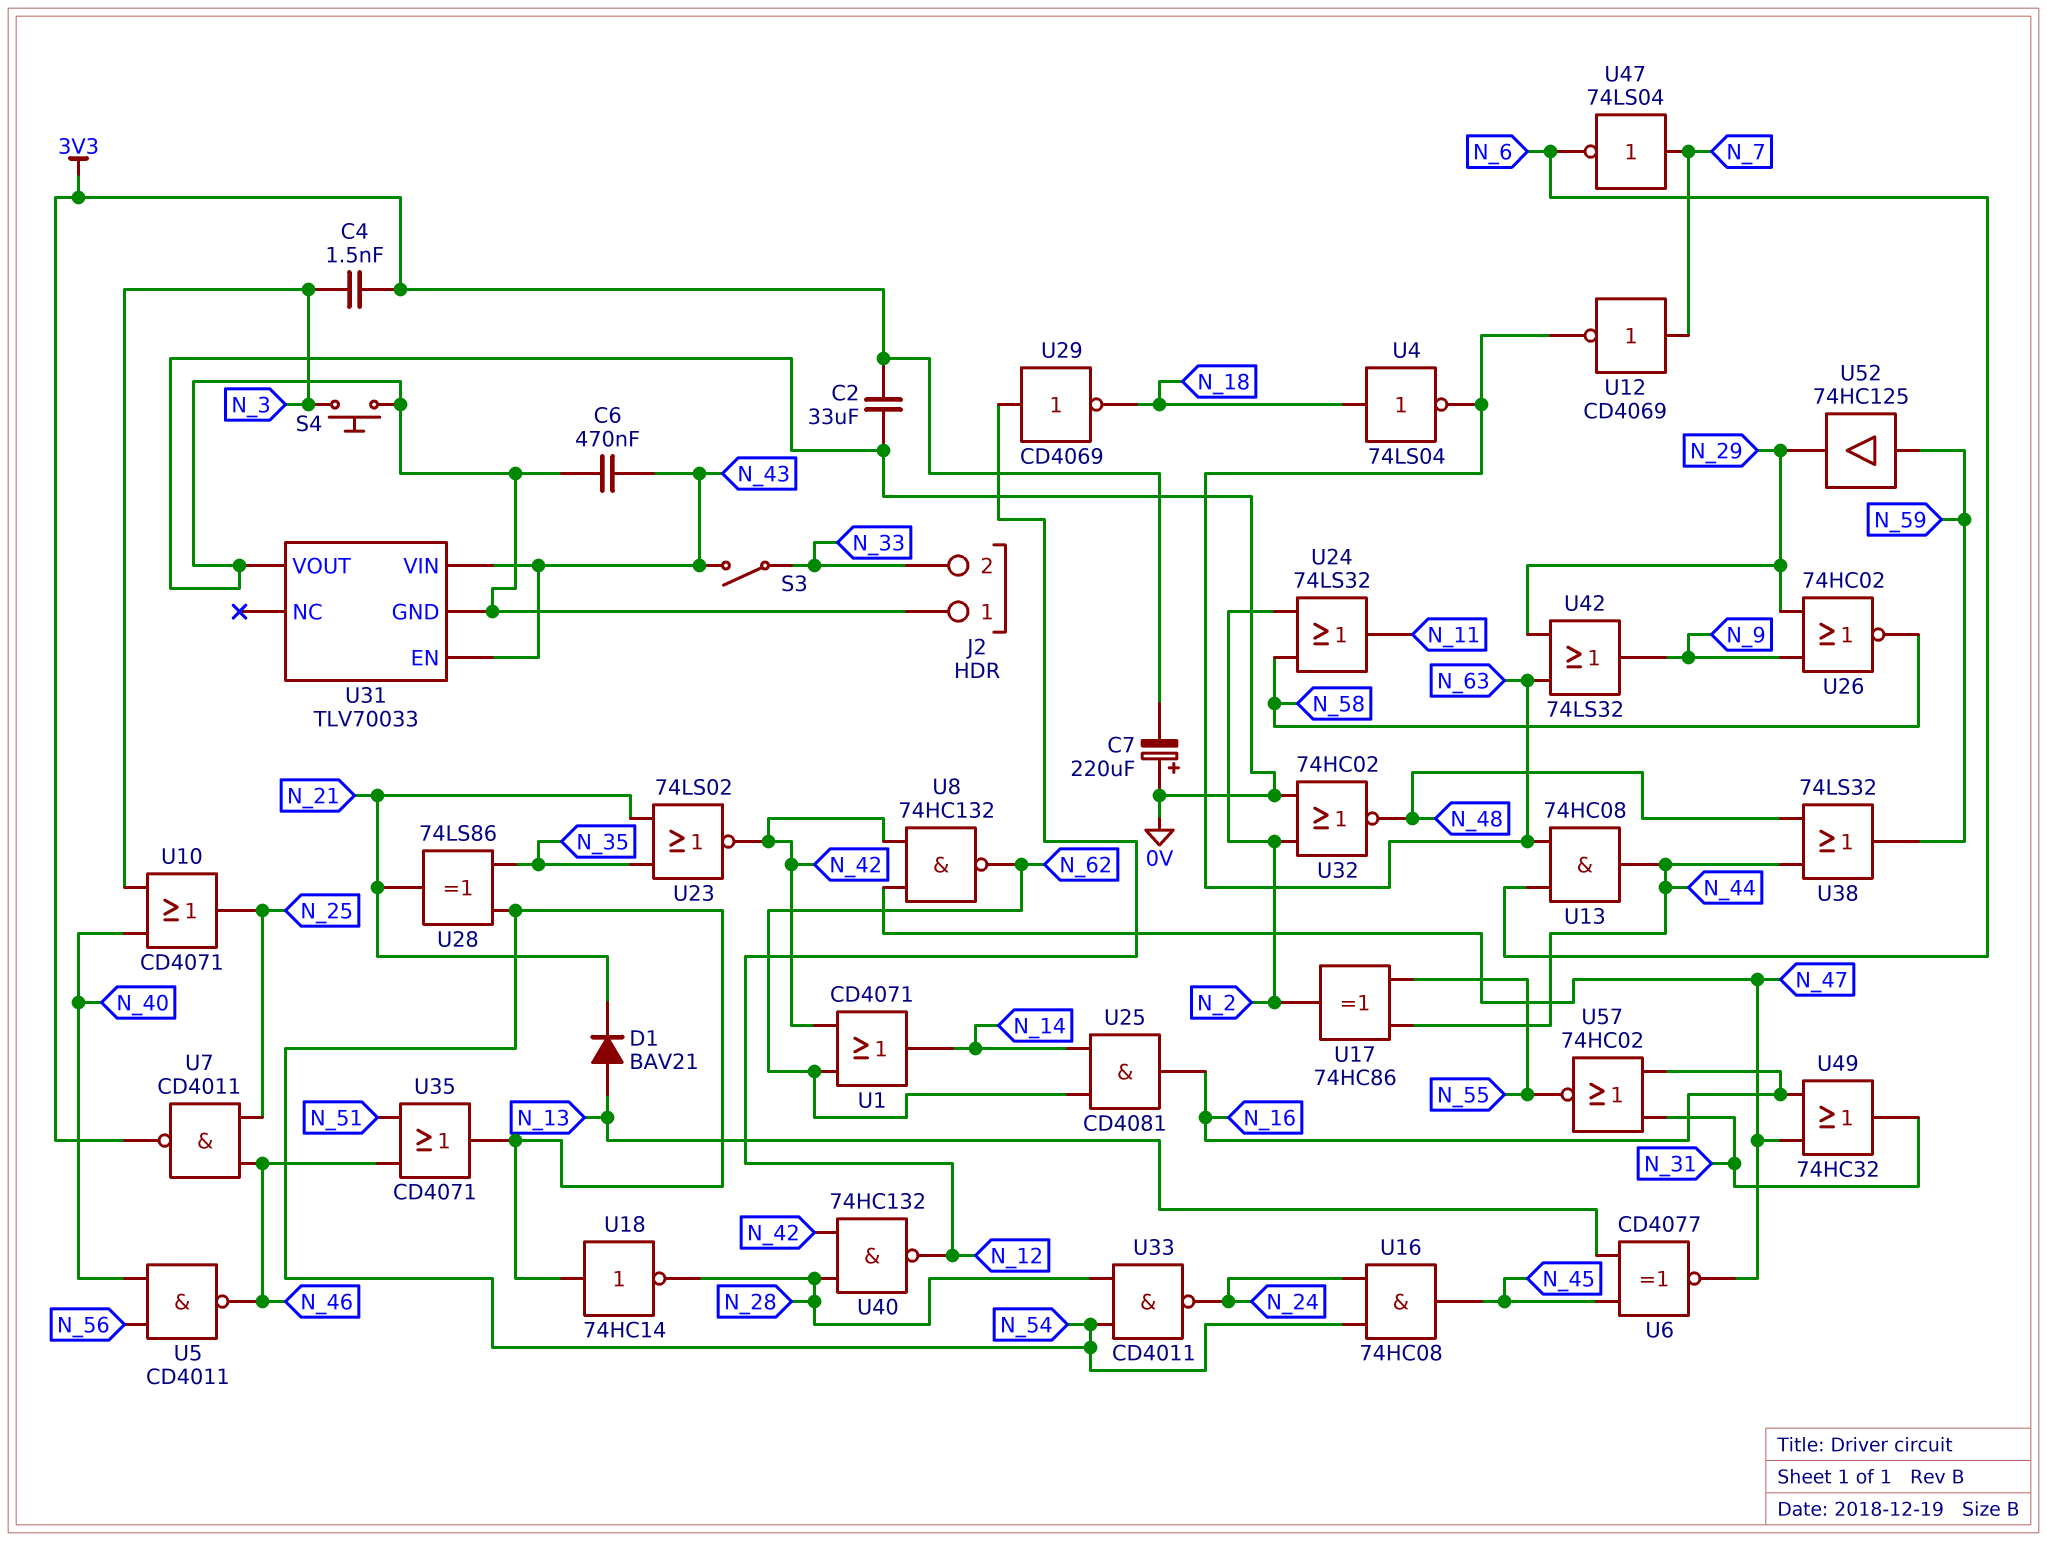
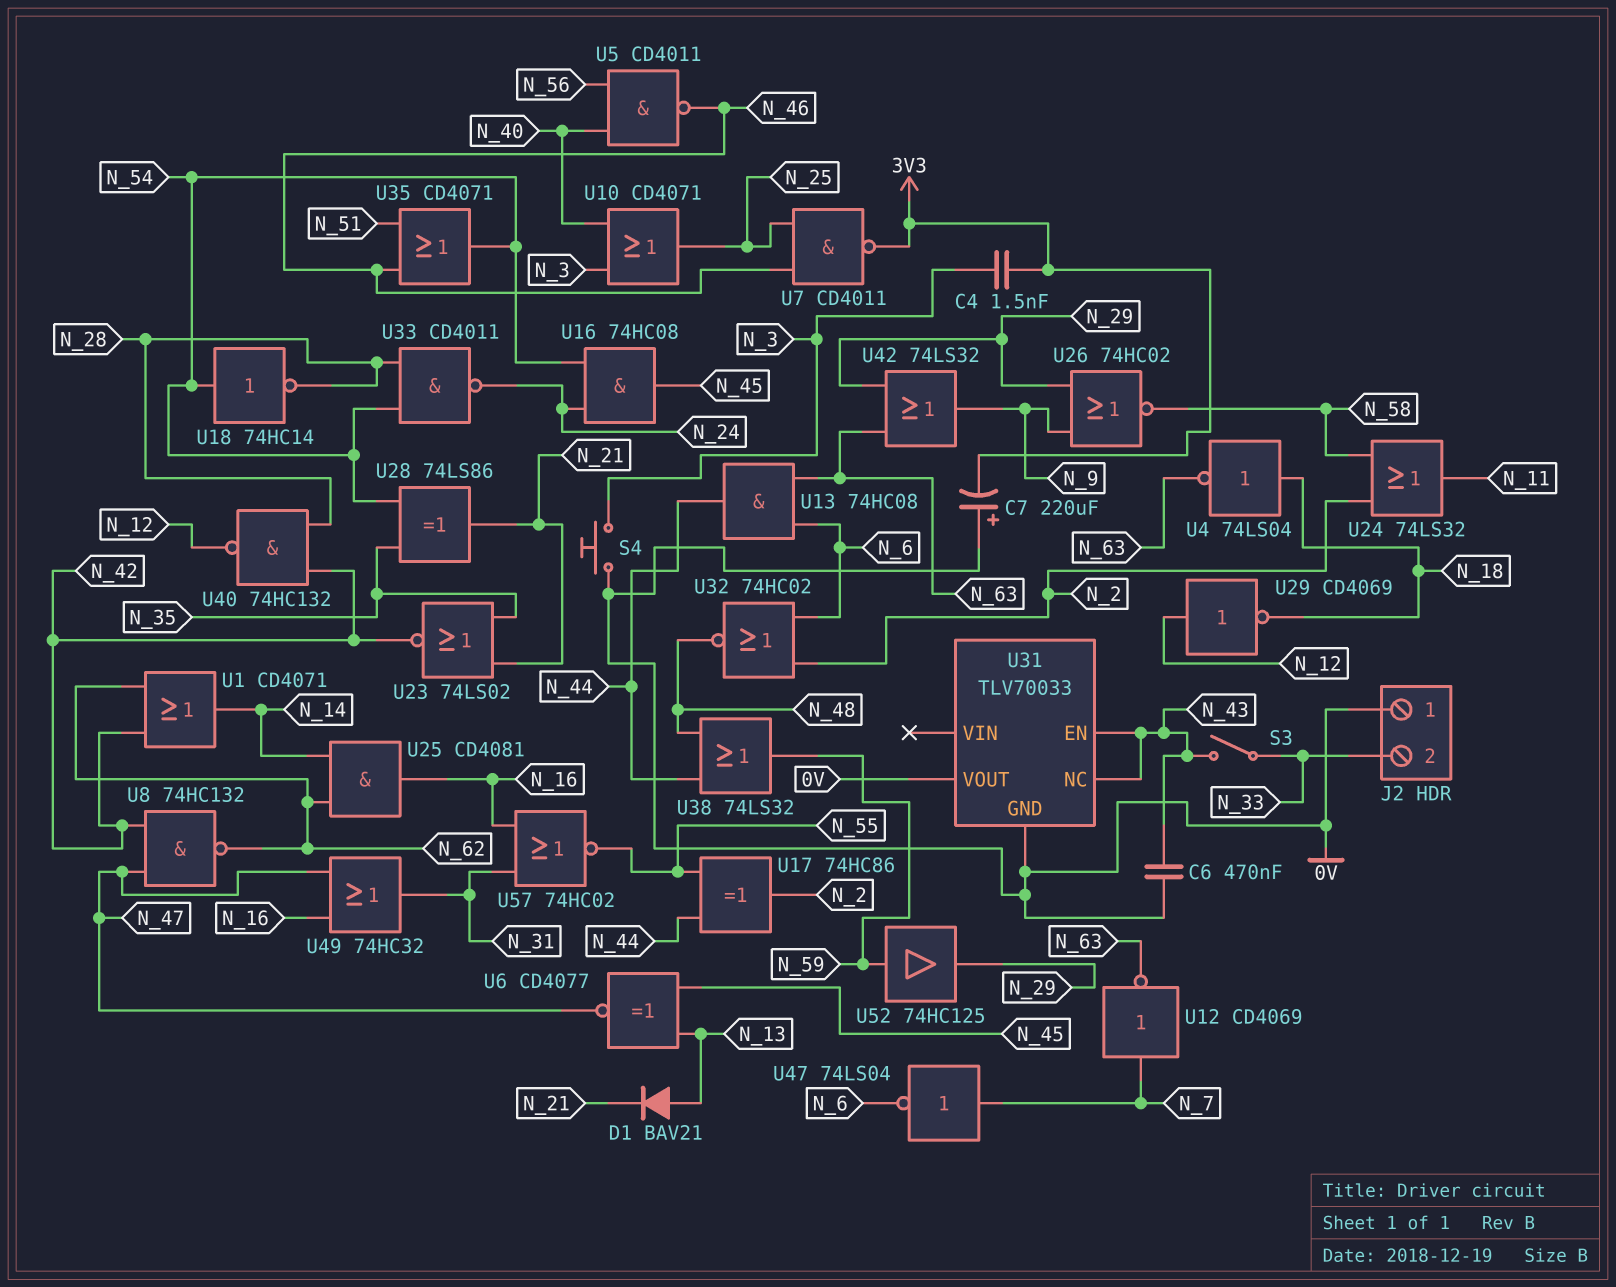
C2: 33uF (0V, 3V3) -> none
U31 pin NC: none -> N_43
U31 pin VIN: N_43 -> none
U32: NOR 74HC02 (in 0V, in N_2, out N_48) -> NOR 74HC02 (in N_2, in N_6, out N_48)

